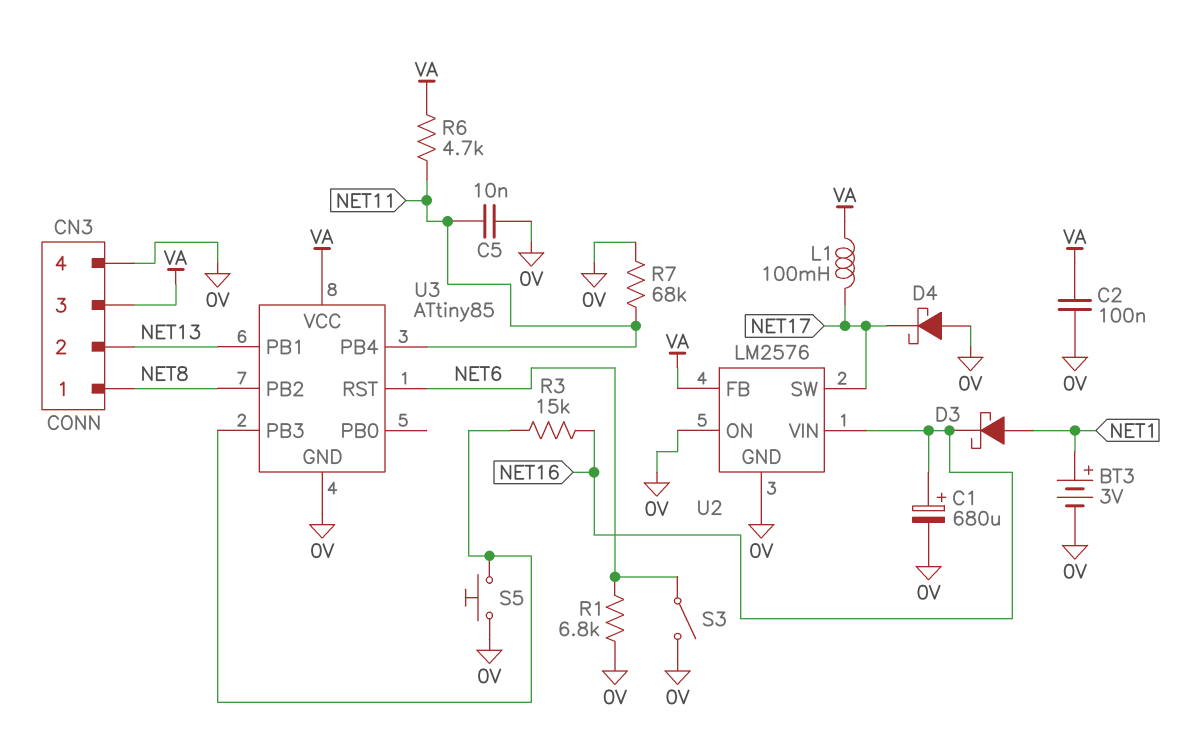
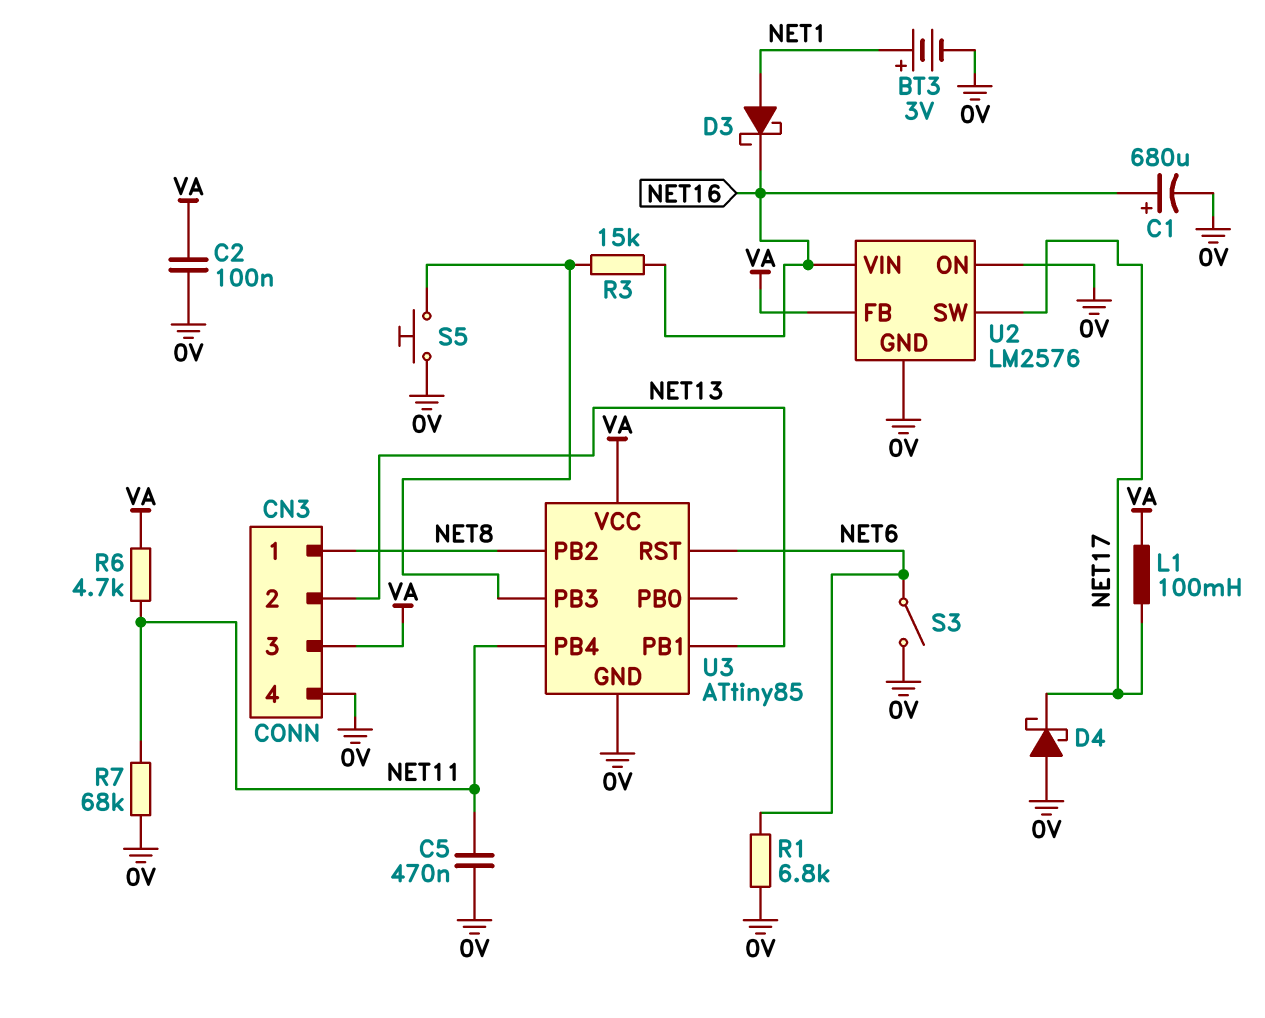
C5: 10nF (0V, NET11) -> 470nF (0V, NET11)

